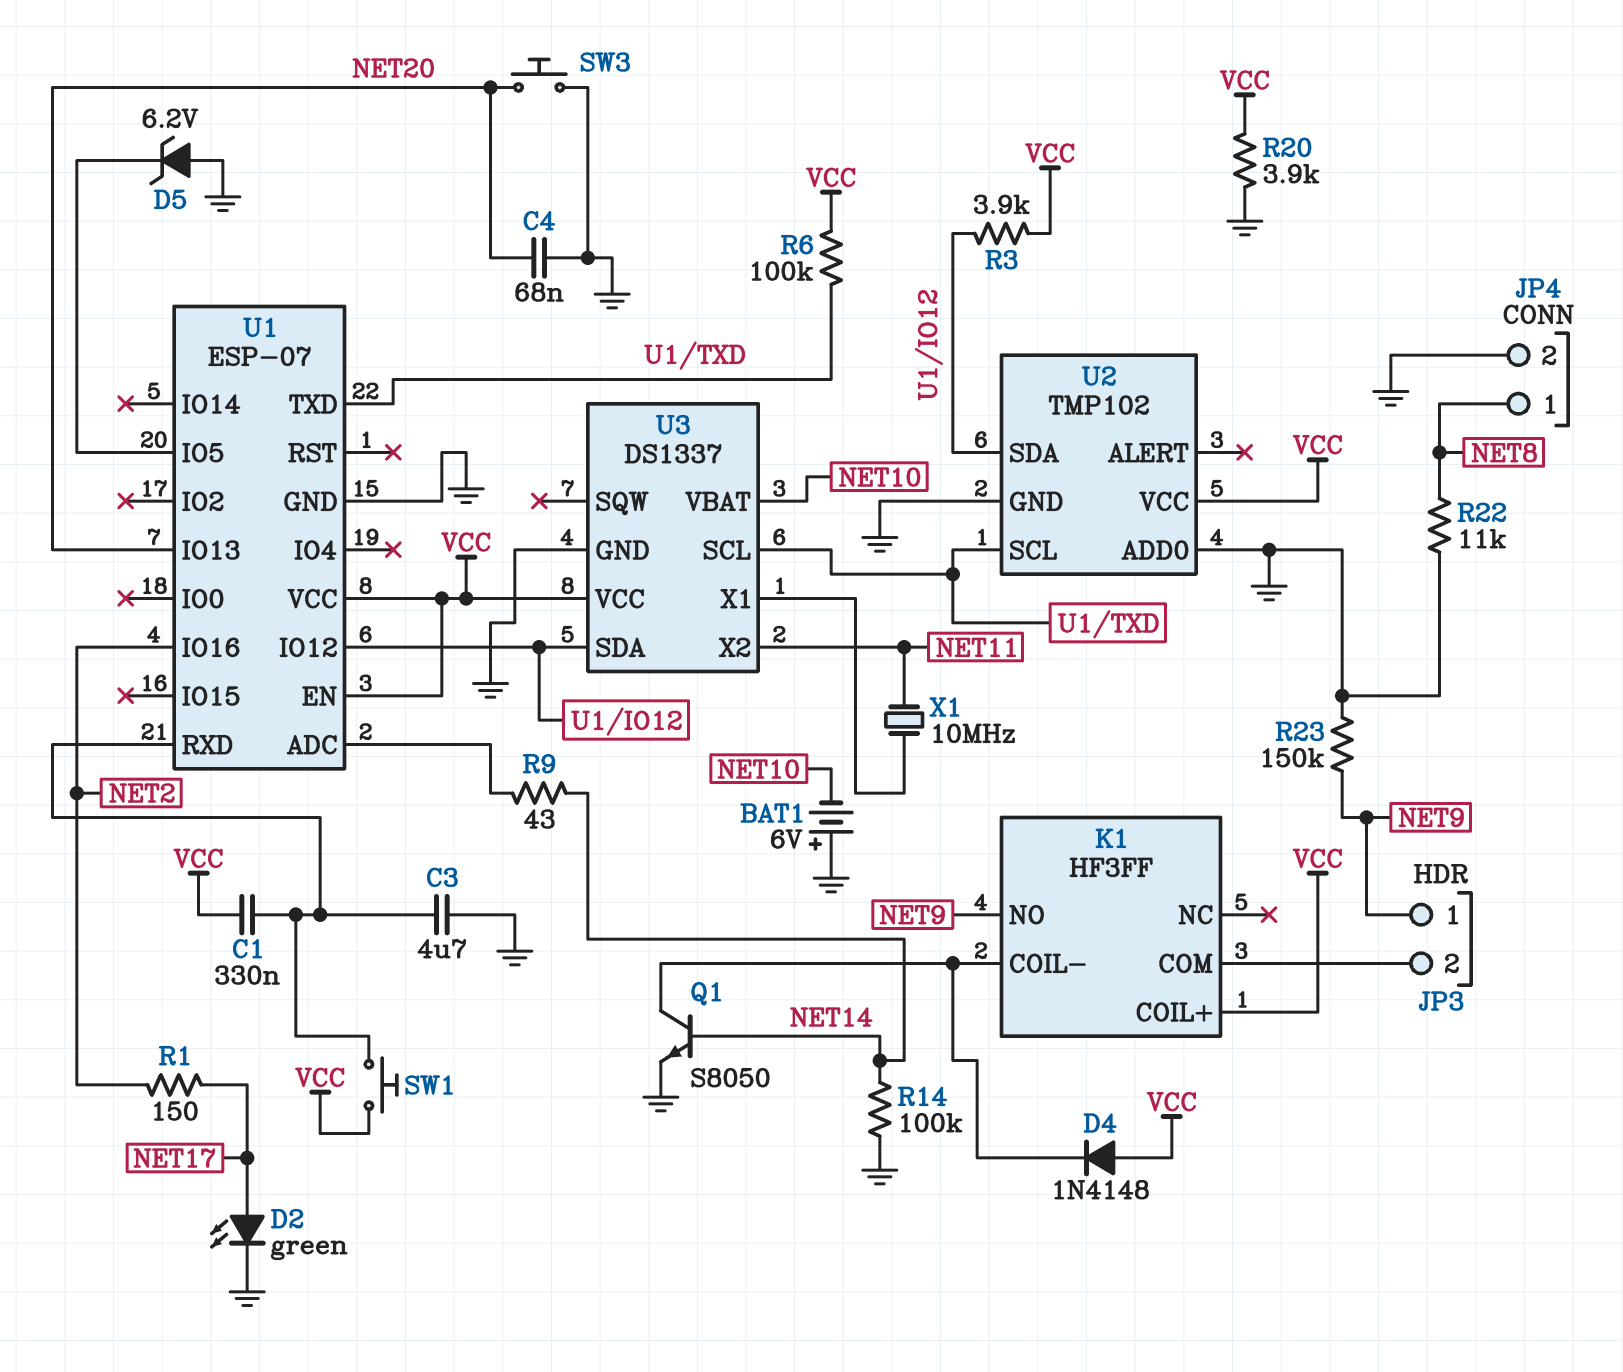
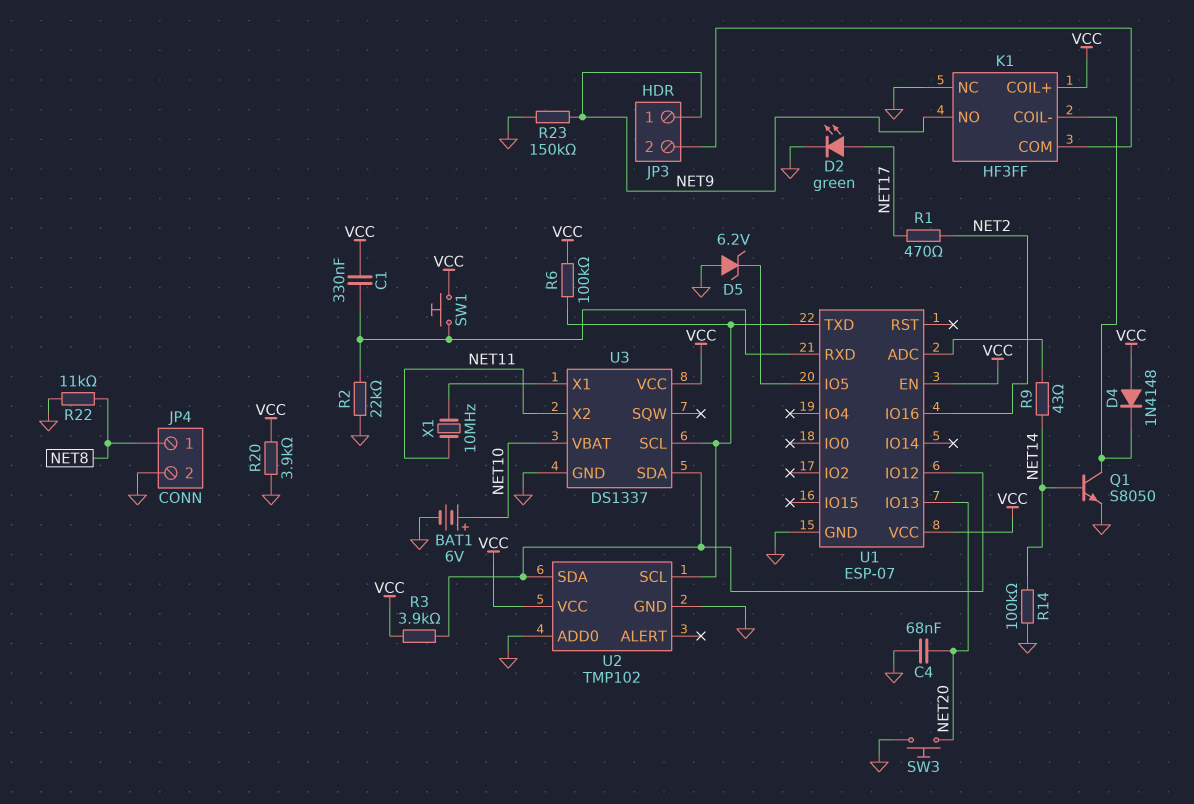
BAT1: 6V (plus GND, minus NET10) -> 6V (plus NET10, minus GND)
C3: 4.7uF (GND, U1/RXD) -> none
K1 pin NC: none -> GND
R1: 150 (NET2, NET17) -> 470 (NET2, NET17)
R2: none -> 22k (GND, U1/RXD)

